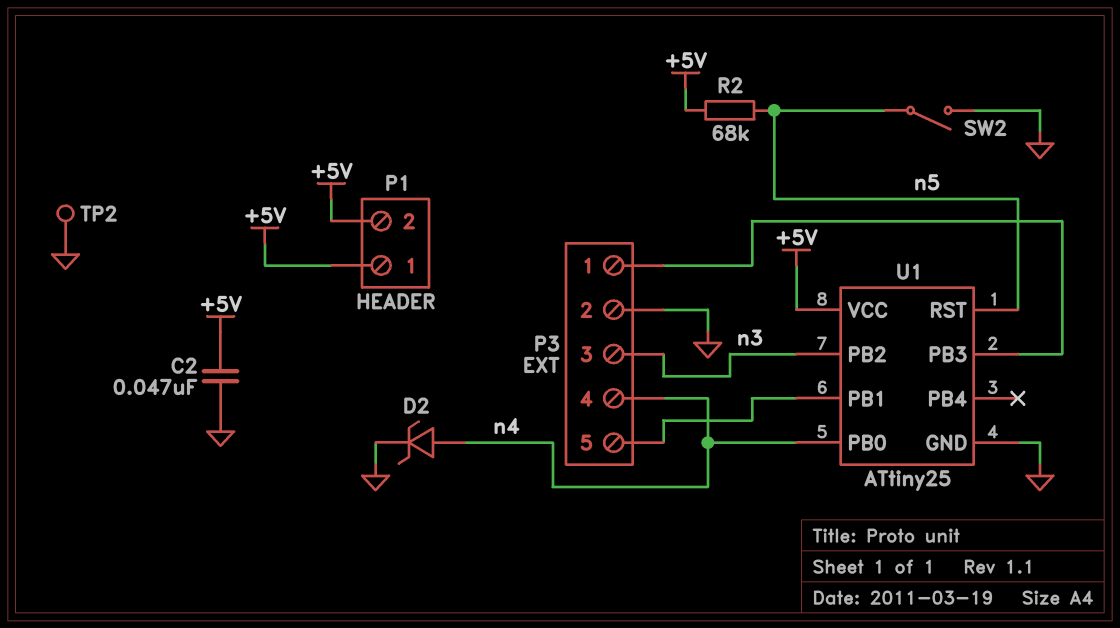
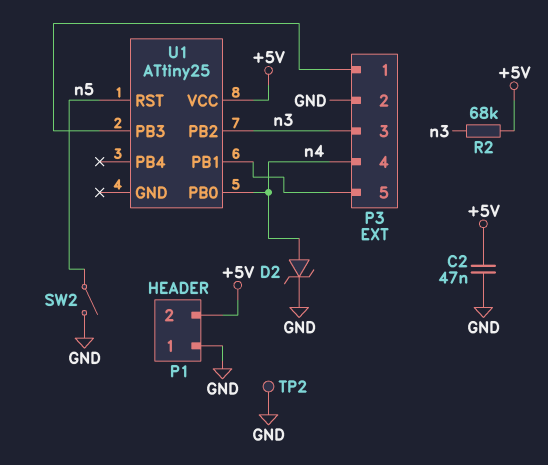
P1 pin 1: +5V -> GND
R2: 68k (+5V, n5) -> 68k (+5V, n3)
U1 pin GND: GND -> none

